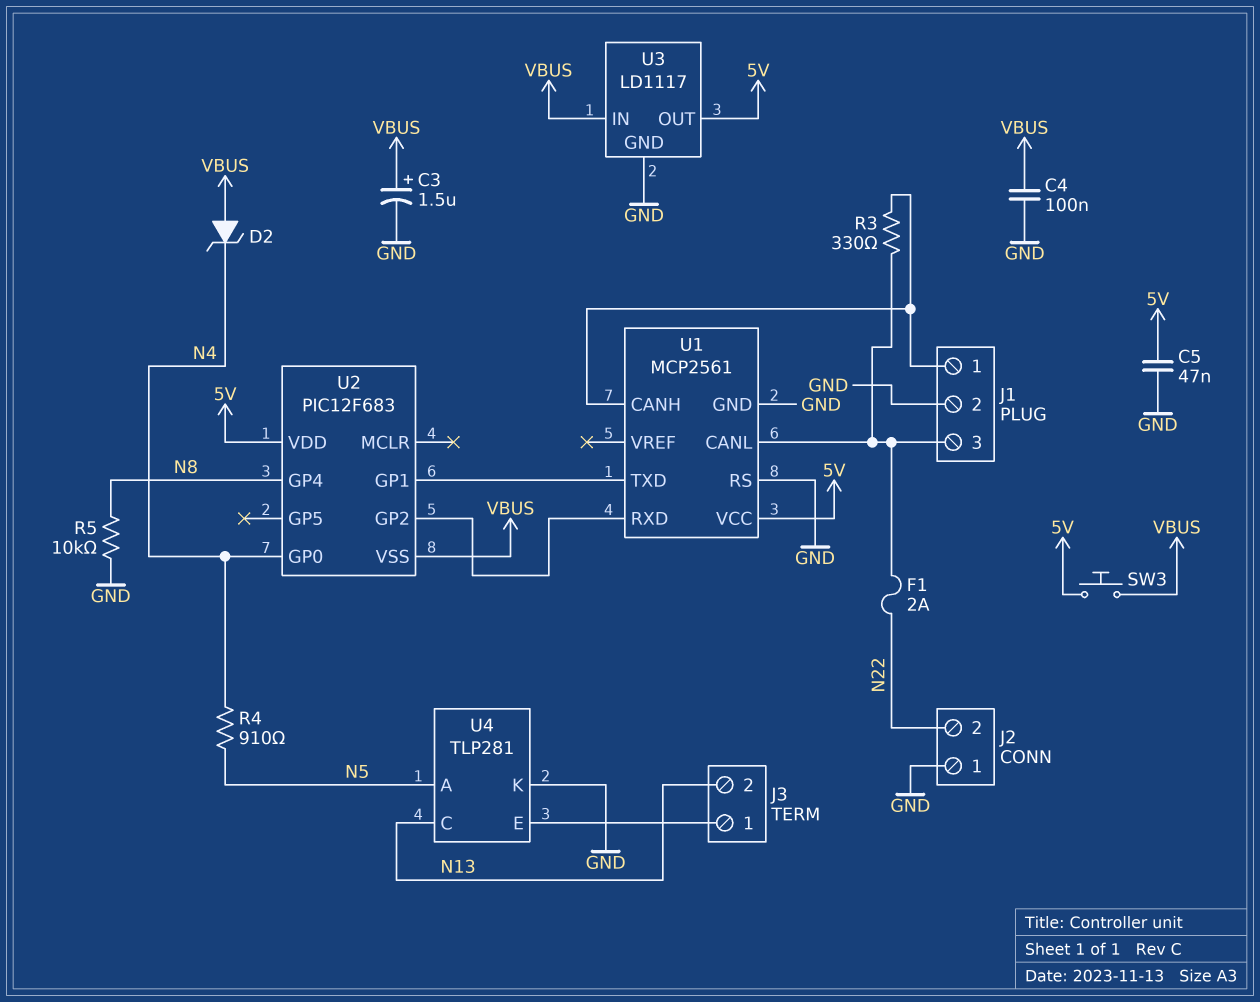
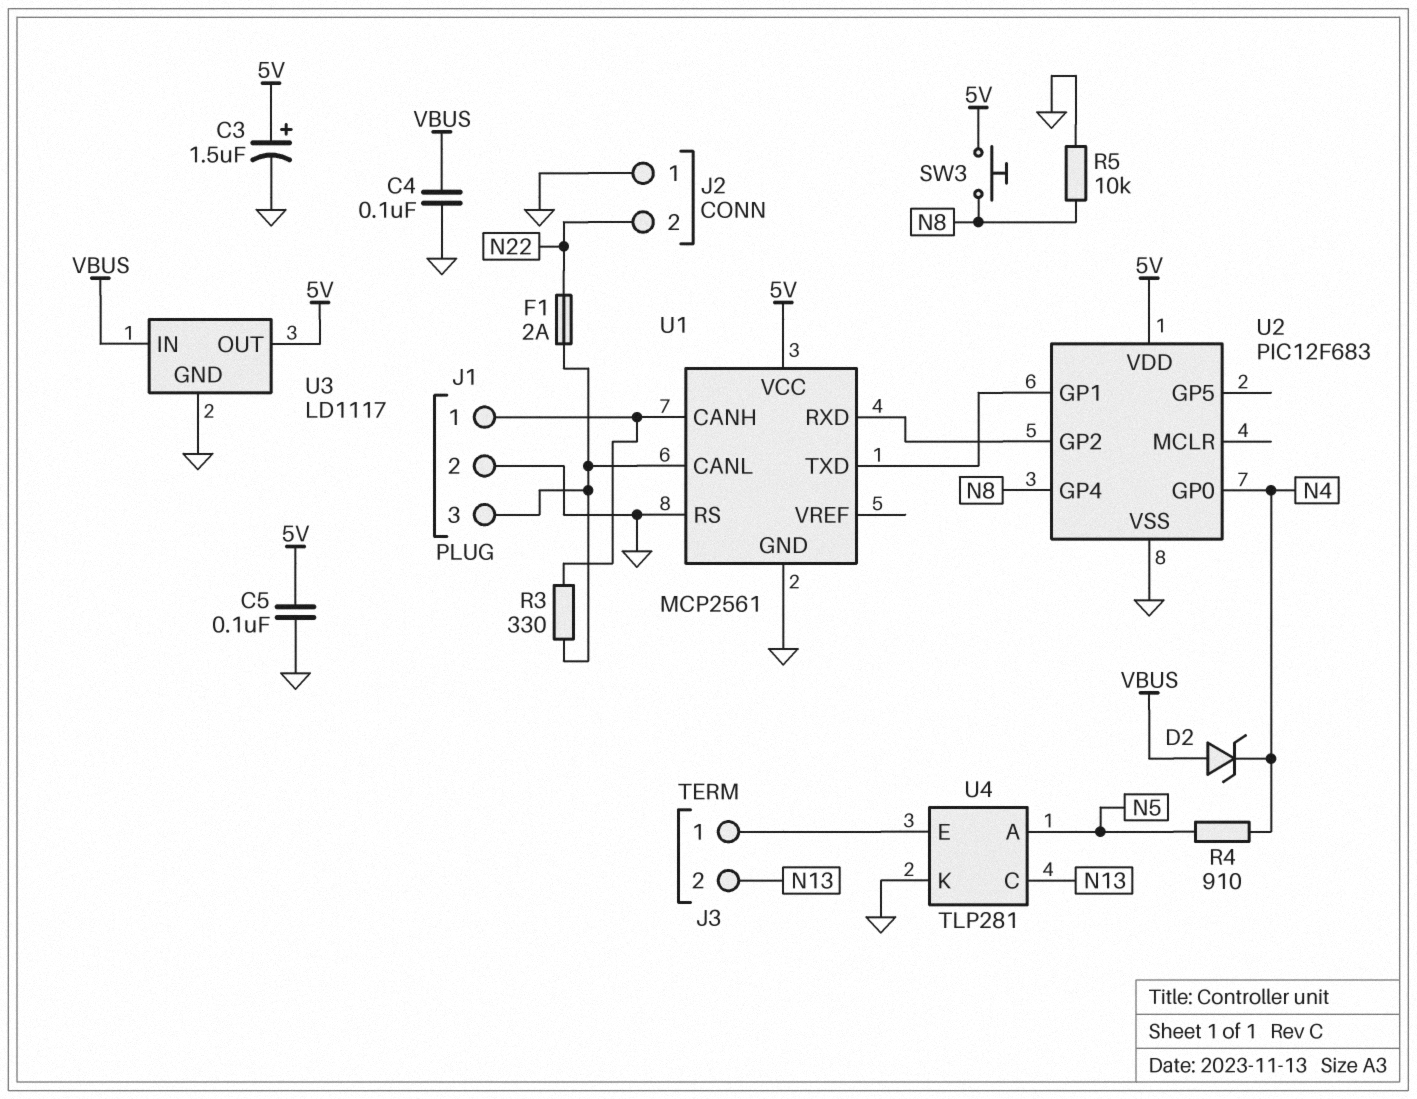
C3: 1.5uF (plus VBUS, minus GND) -> 1.5uF (plus 5V, minus GND)
C5: 47nF (5V, GND) -> 100nF (5V, GND)
SW3: button (5V, VBUS) -> button (5V, N8)
U2 pin VSS: VBUS -> GND

